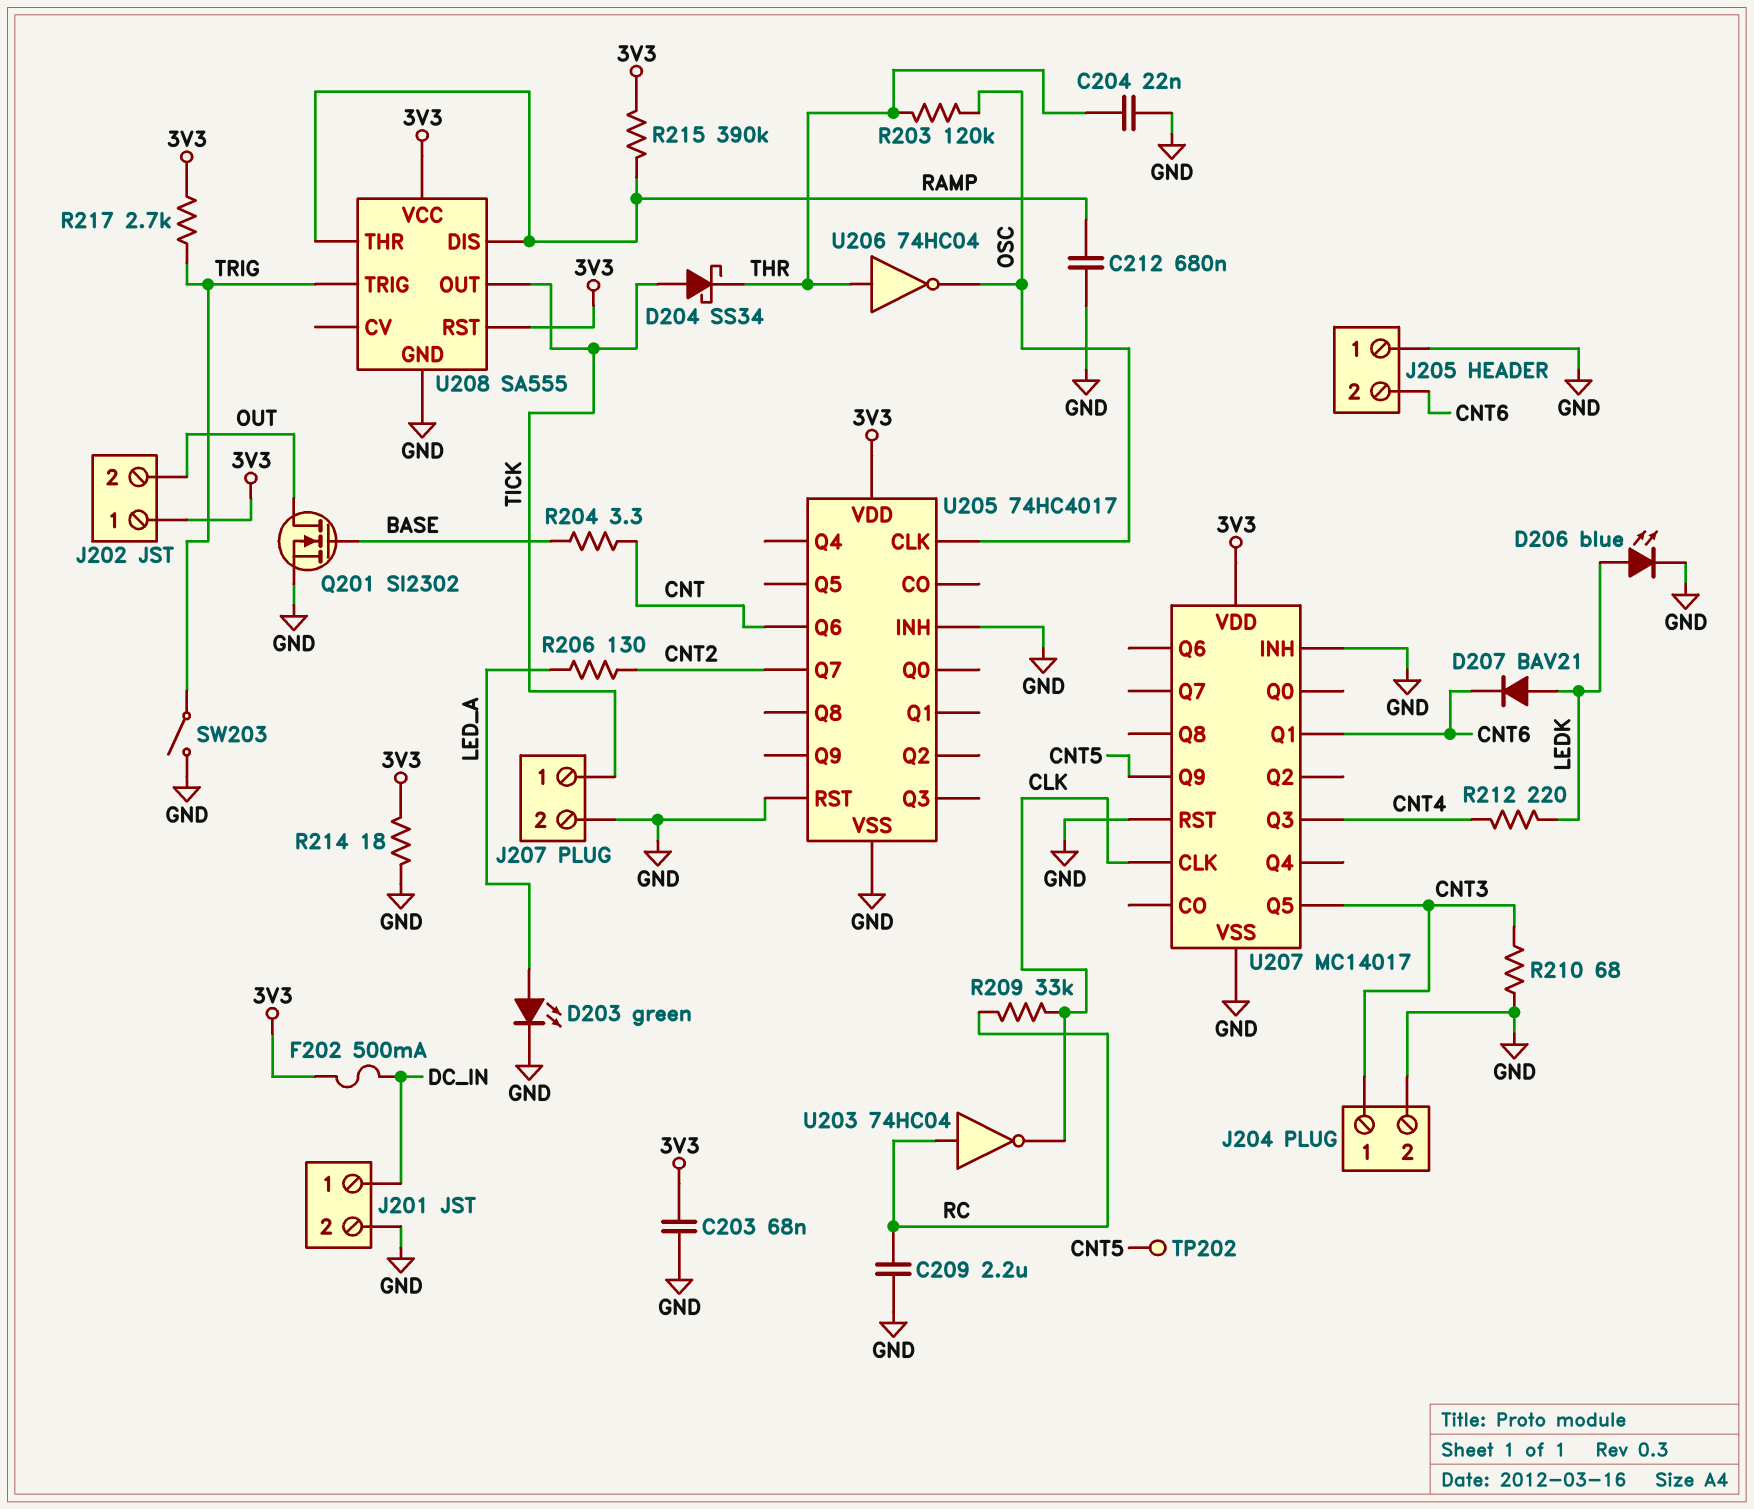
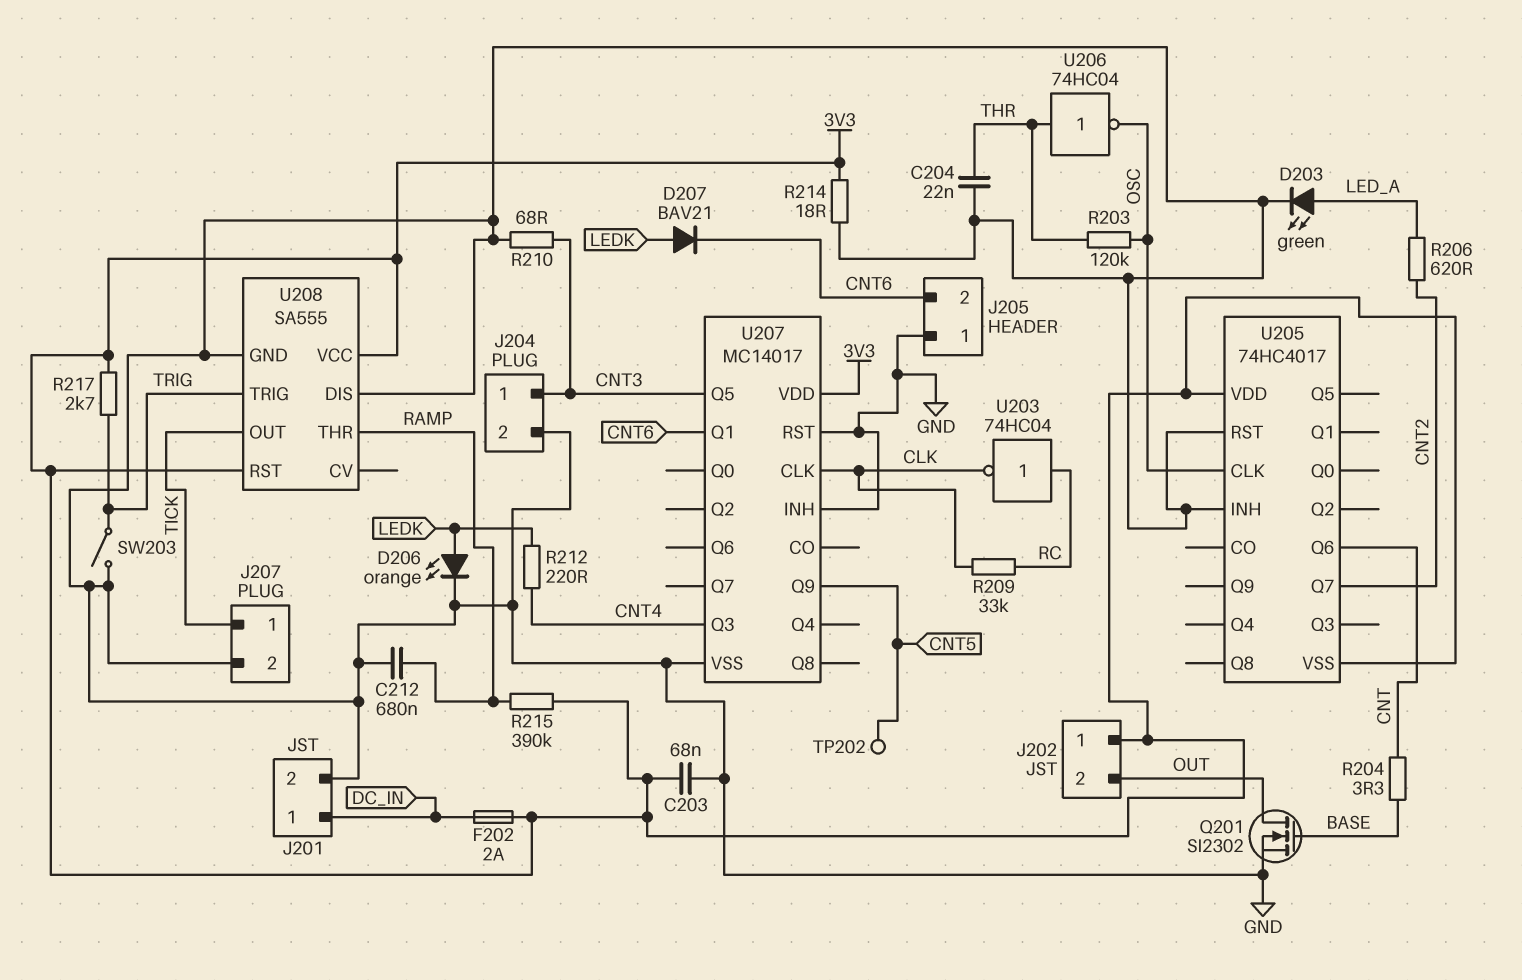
C209: 2.2uF (GND, RC) -> none
D204: schottky SS34 (A TICK, K THR) -> none
D206: LED blue (A LEDK, K GND) -> LED orange (A LEDK, K GND)
F202: 500mA (3V3, DC_IN) -> 2A (3V3, DC_IN)
R206: 130 (CNT2, LED_A) -> 620 (CNT2, LED_A)
U205 pin VSS: GND -> 3V3
U208 pin DIS: RAMP -> GND

